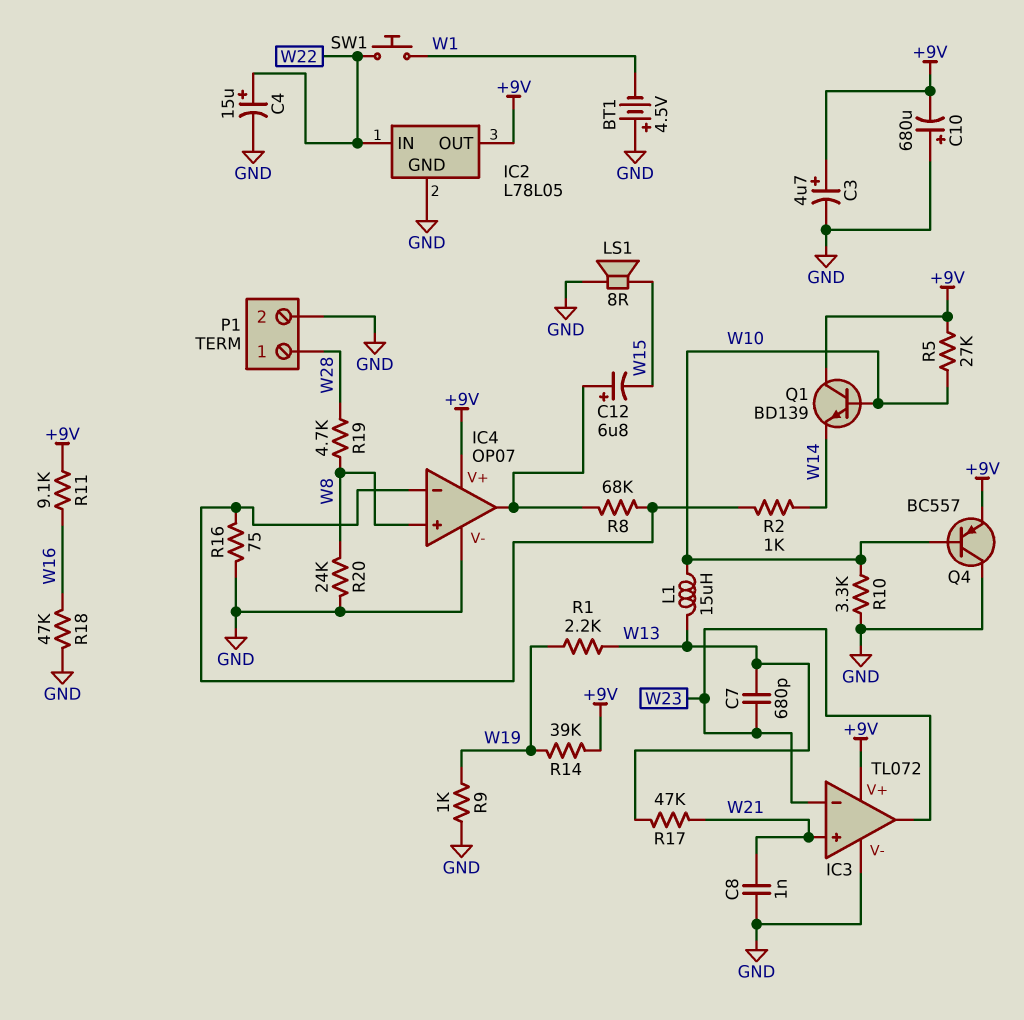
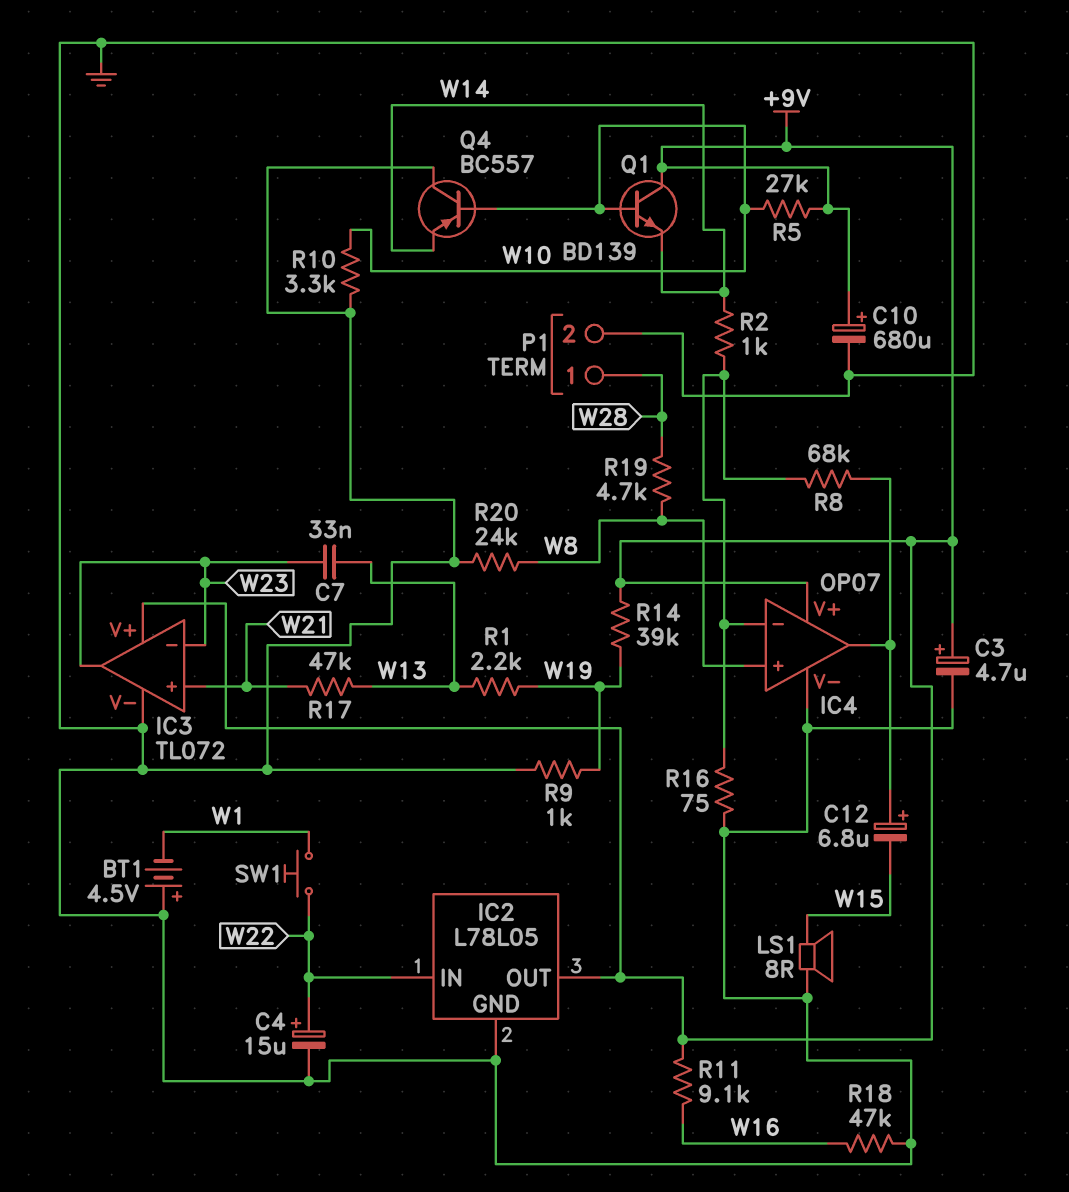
C7: 680pF (W13, W23) -> 33nF (W13, W23)
C8: 1nF (GND, W21) -> none
C10: 680uF (plus GND, minus +9V) -> 680uF (plus +9V, minus GND)
L1: 15uH (W10, W13) -> none
Q4: PNP BC557 (B W10, C GND, E +9V) -> PNP BC557 (B W10, C GND, E W14)

